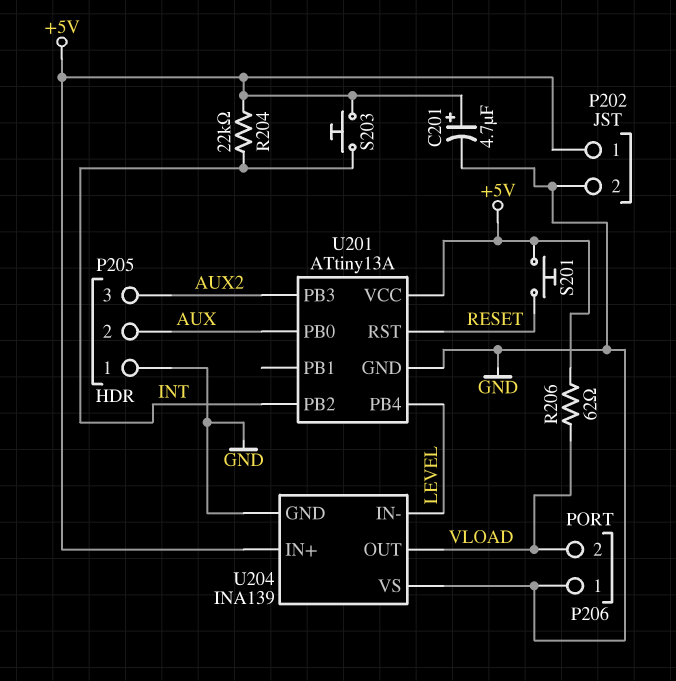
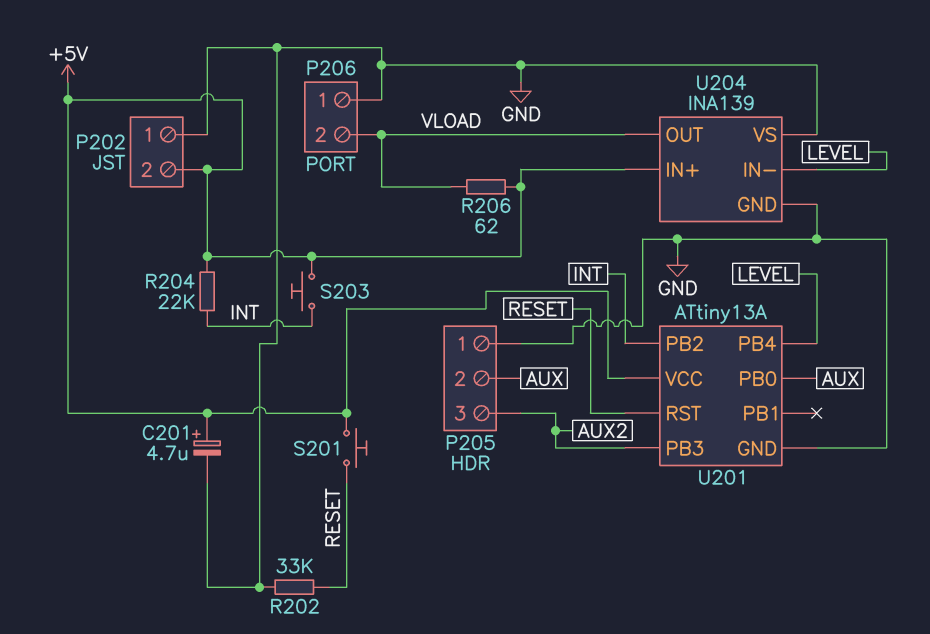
P202 pin 1: +5V -> GND
P202 pin 2: GND -> +5V
R202: none -> 33k (GND, RESET)

